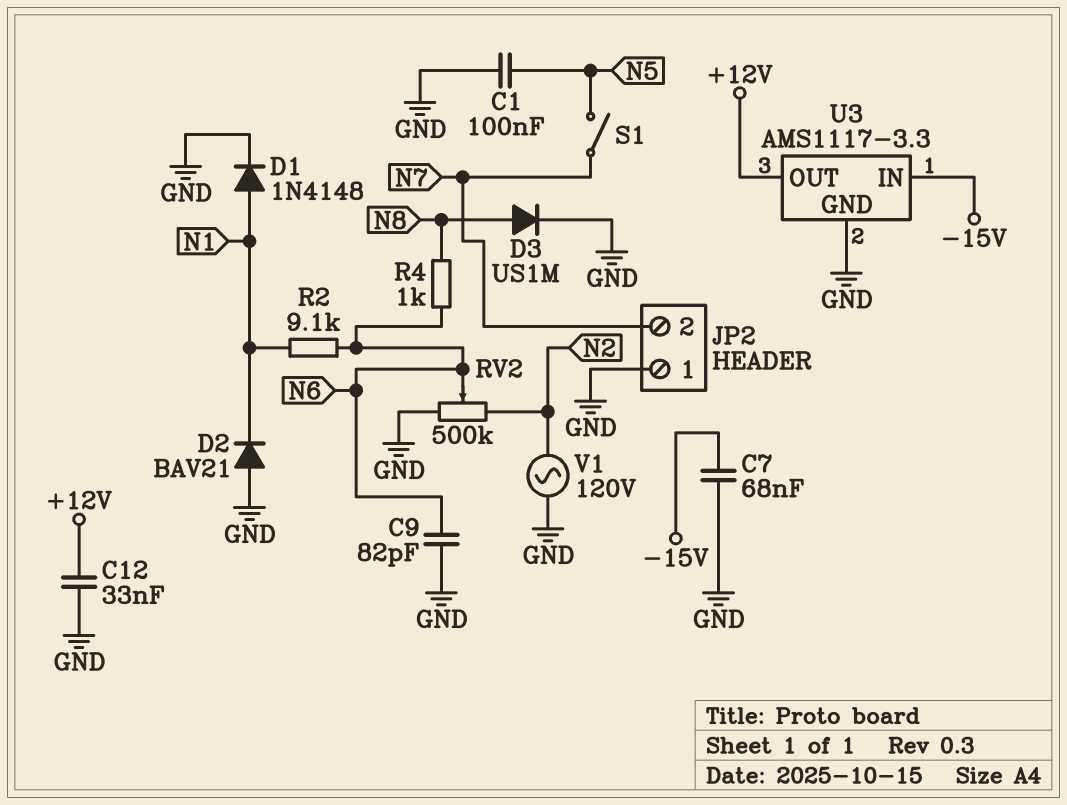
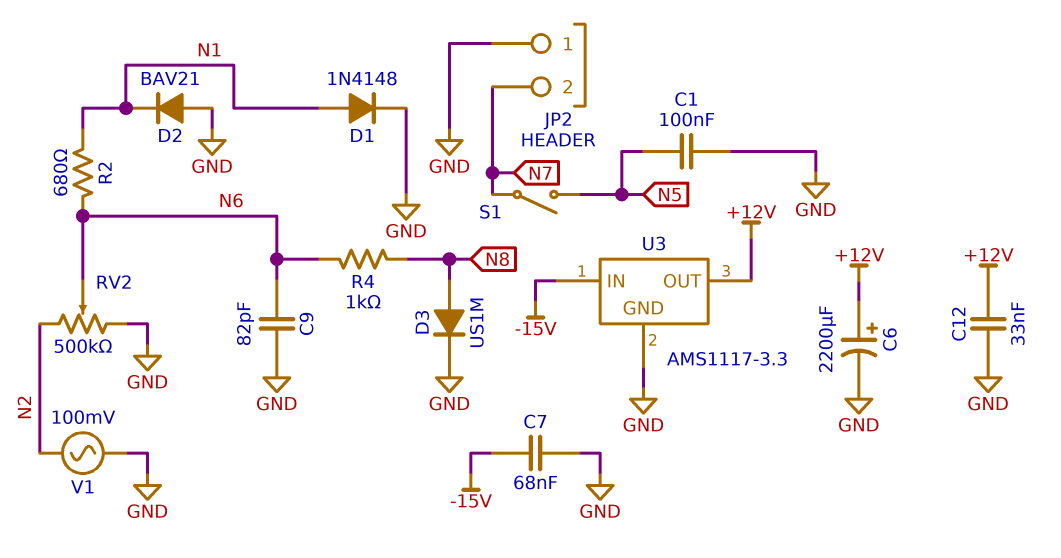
C6: none -> 2200uF (plus +12V, minus GND)
R2: 9.1k (N1, N6) -> 680 (N1, N6)
V1: AC 120V (GND, N2) -> AC 100mV (GND, N2)

